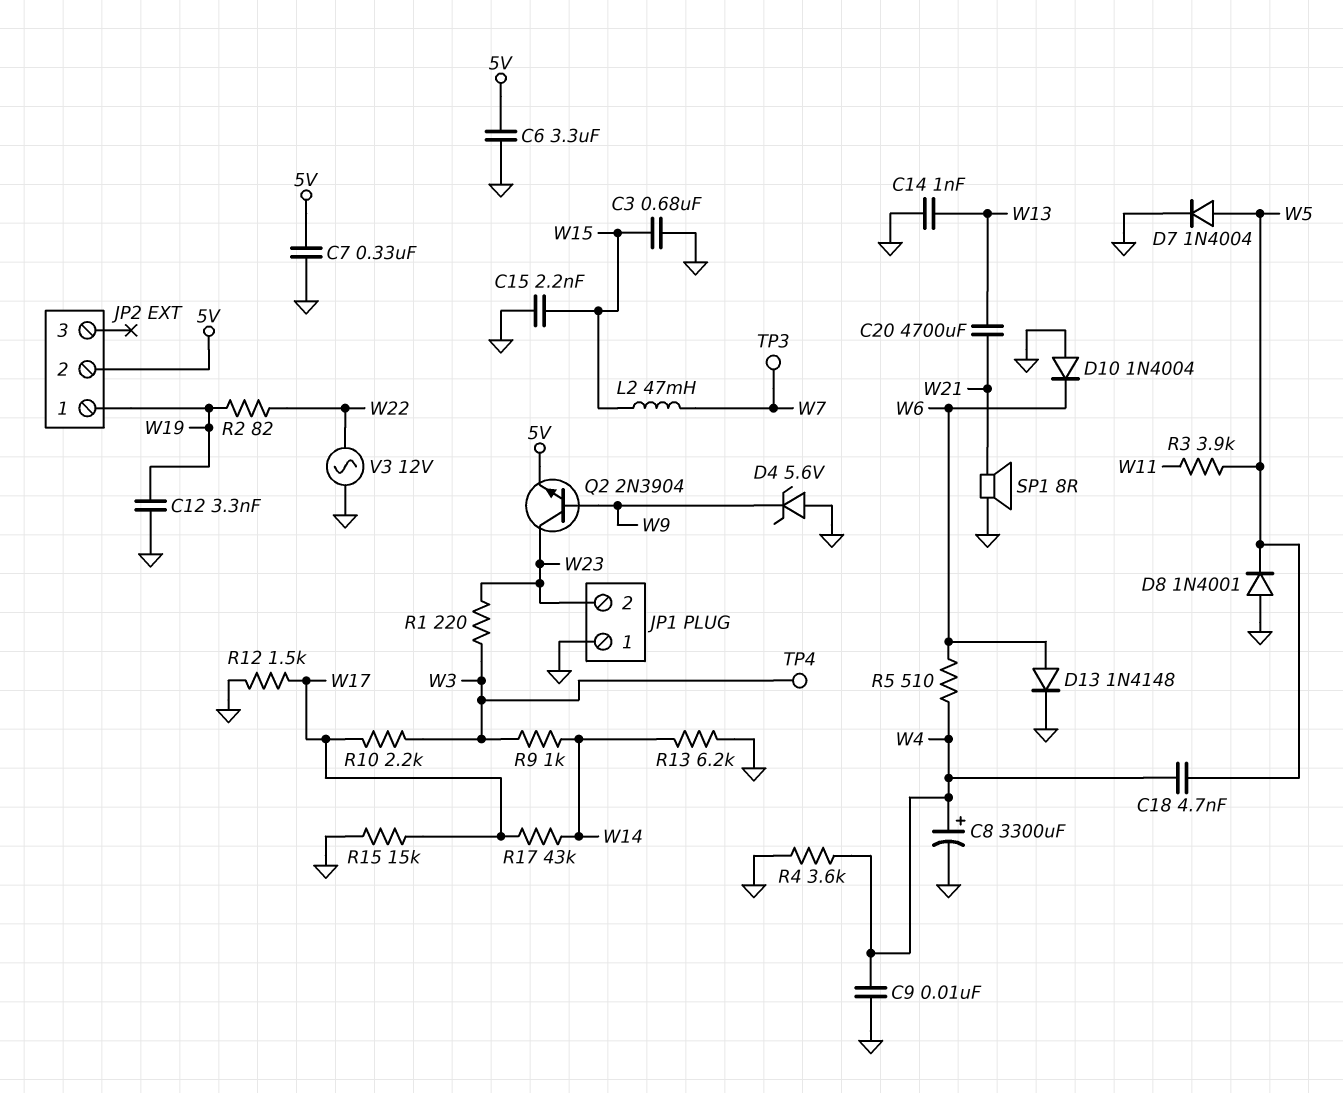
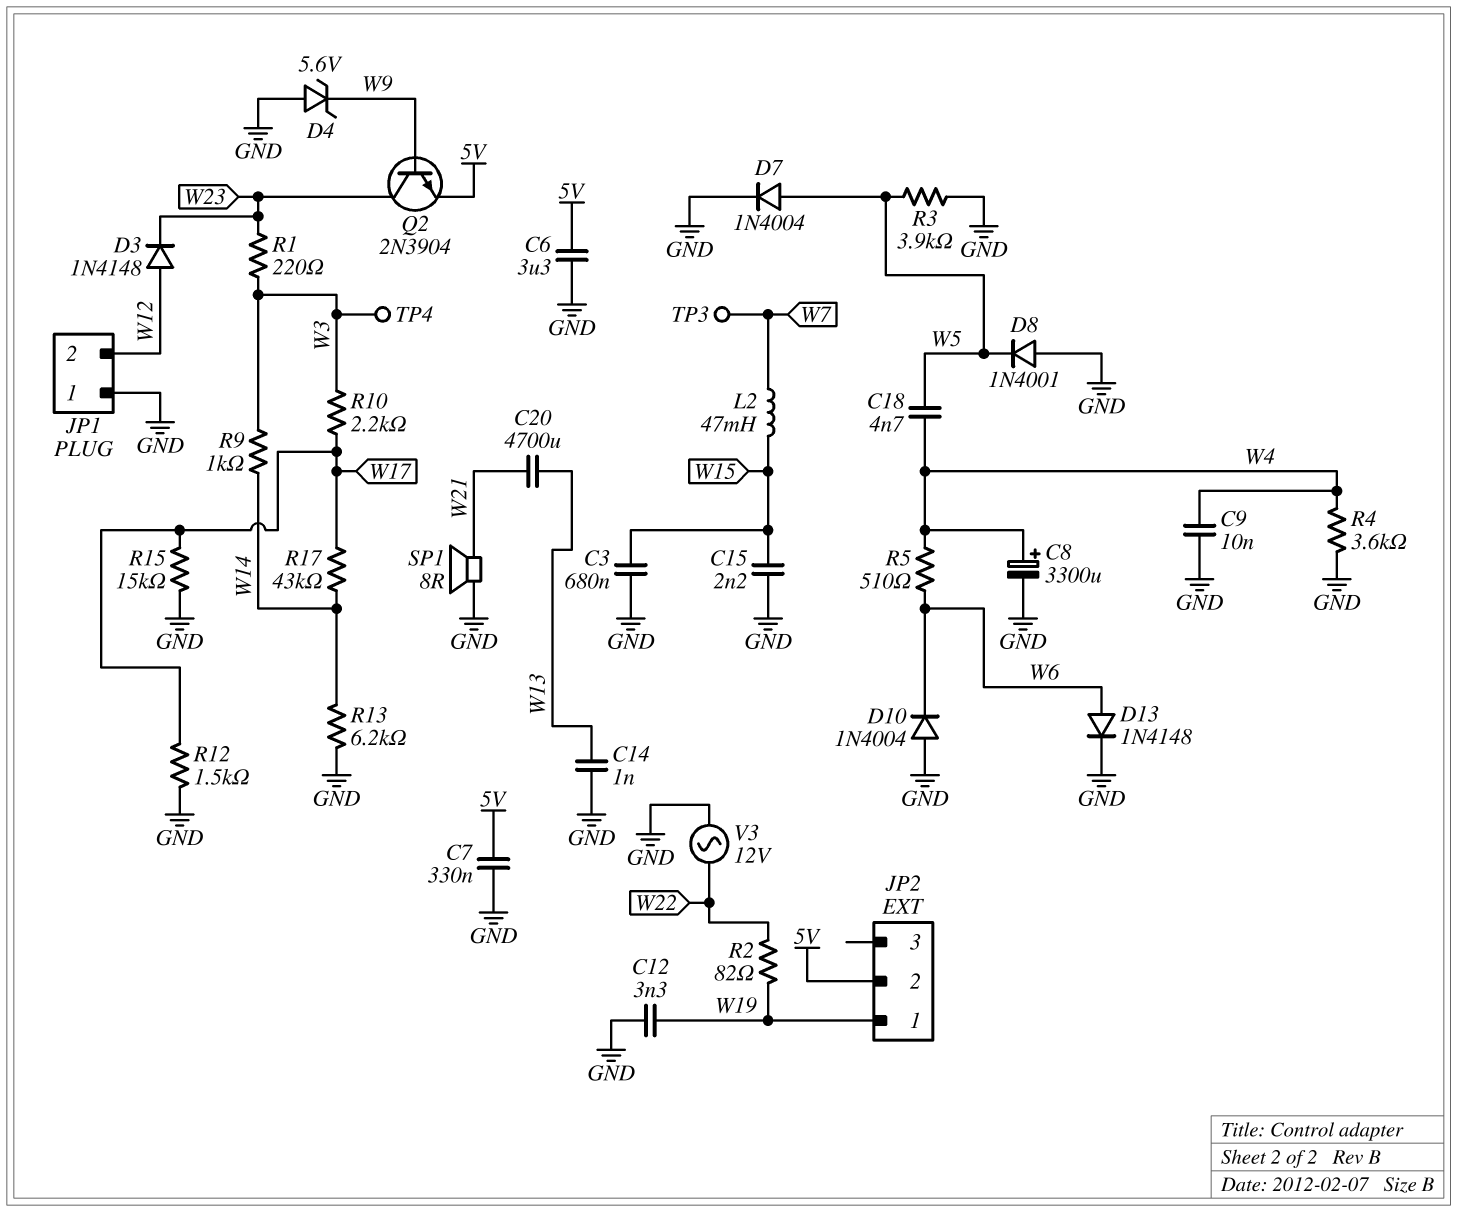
D3: none -> diode 1N4148 (A W12, K W23)
JP1 pin 2: W23 -> W12
R3: 3.9k (W5, W11) -> 3.9k (GND, W5)

